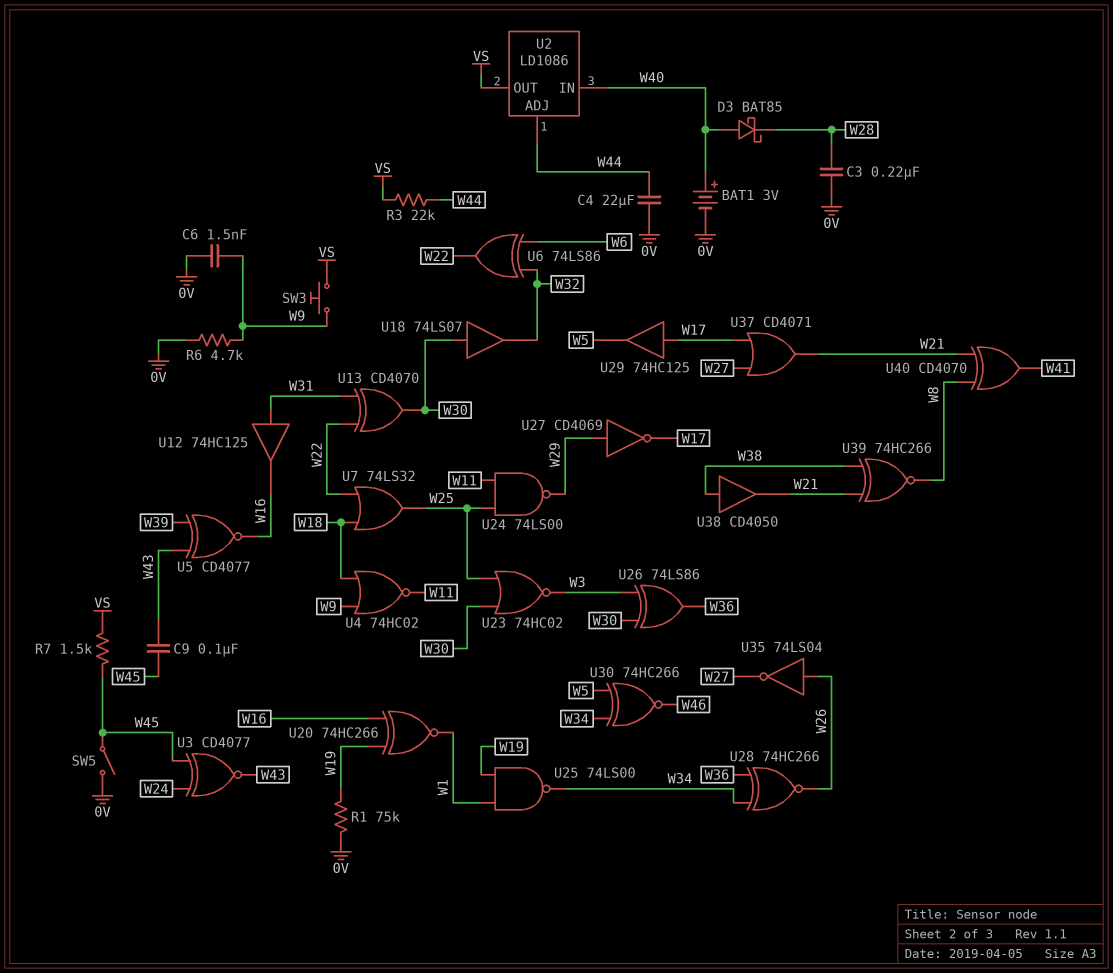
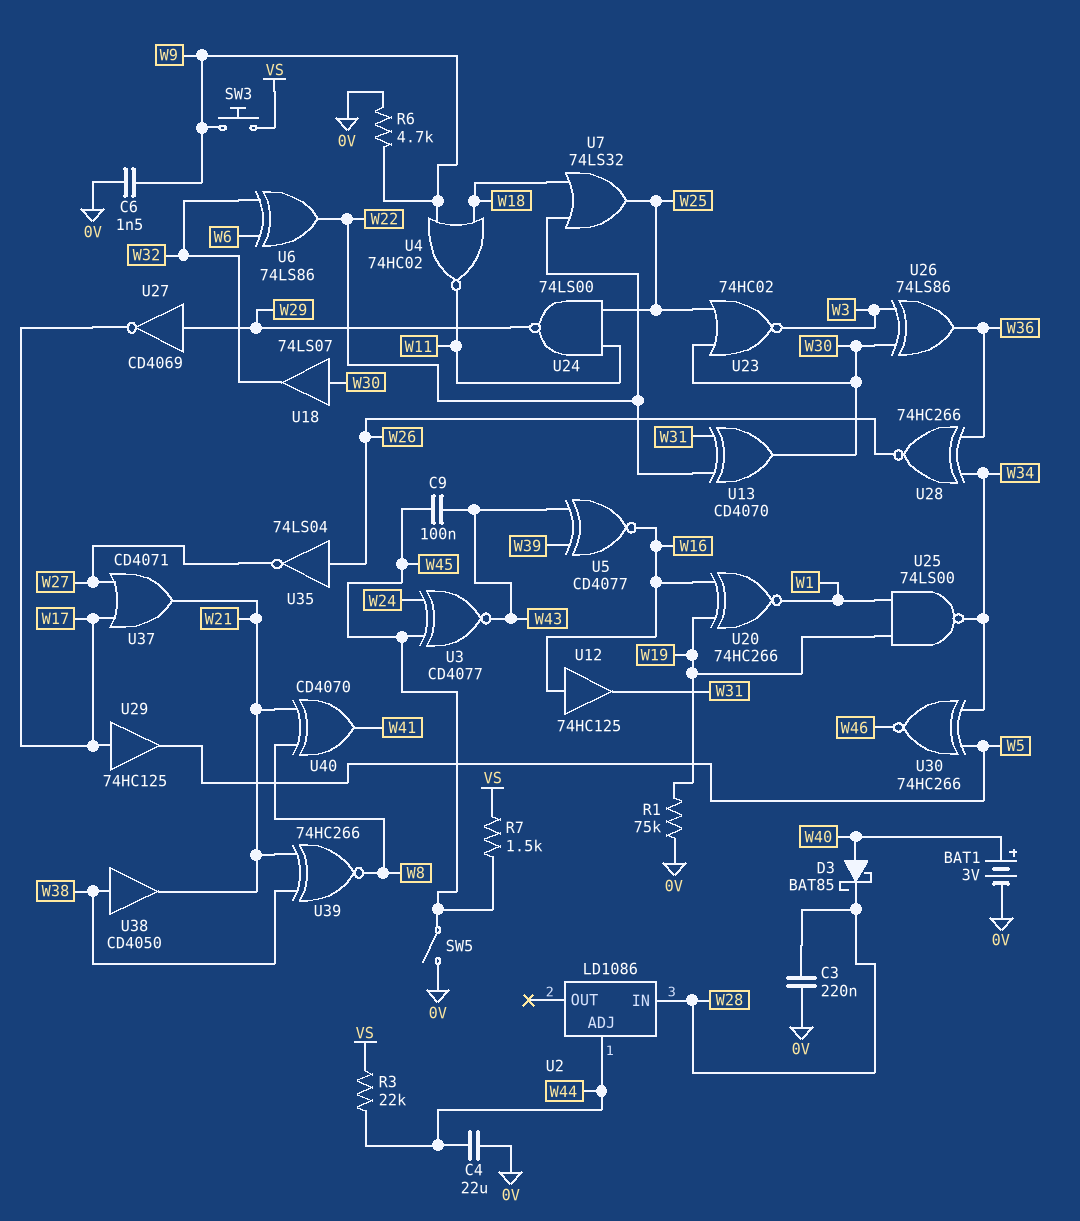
U2 pin IN: W40 -> W28
U2 pin OUT: VS -> none
U12: buffer 74HC125 (in W31, out W16) -> buffer 74HC125 (in W16, out W31)

